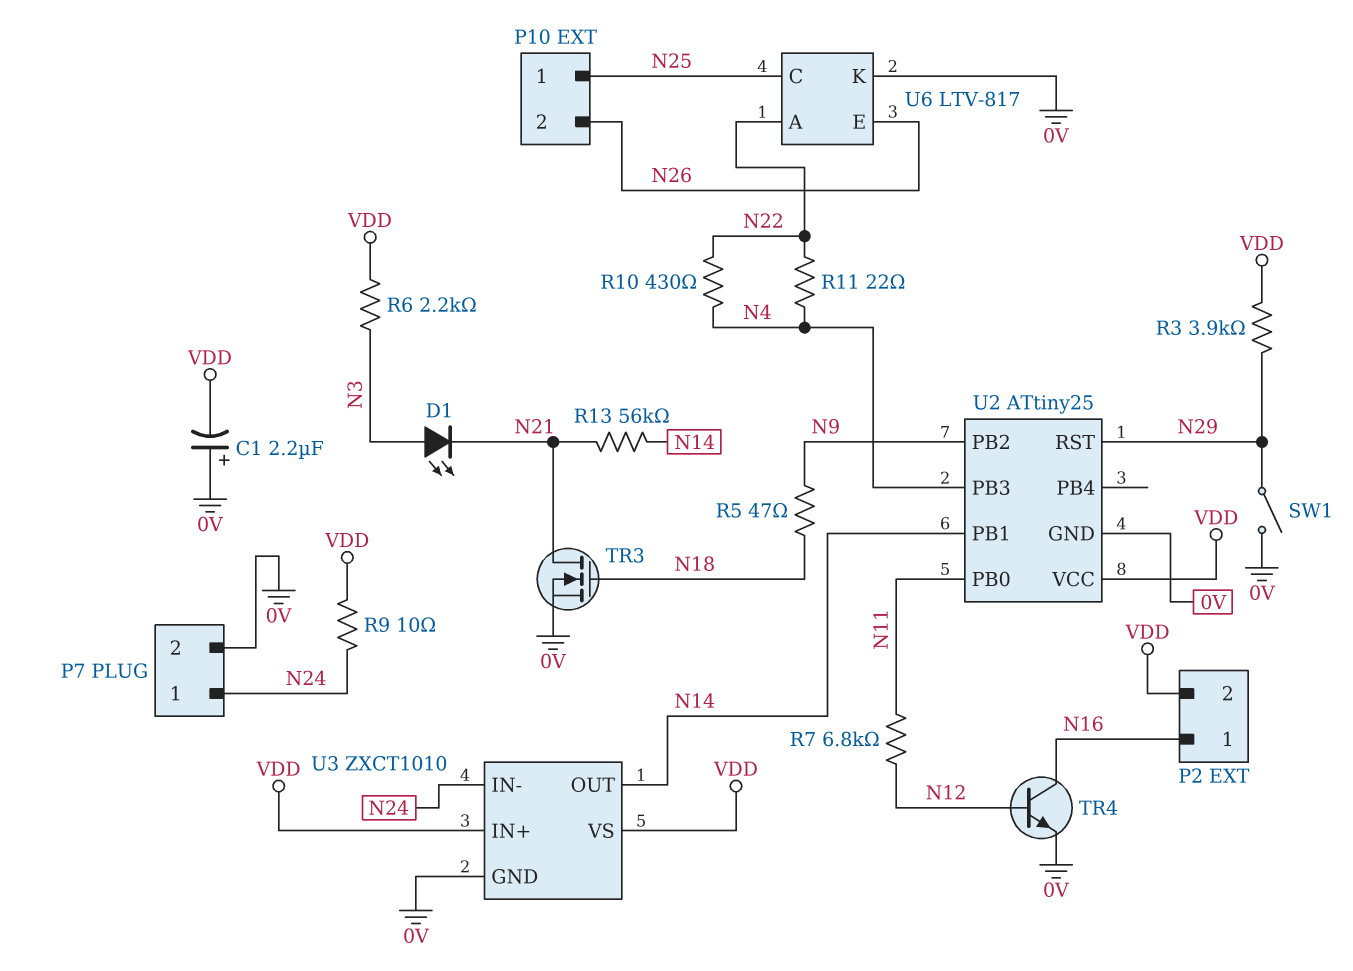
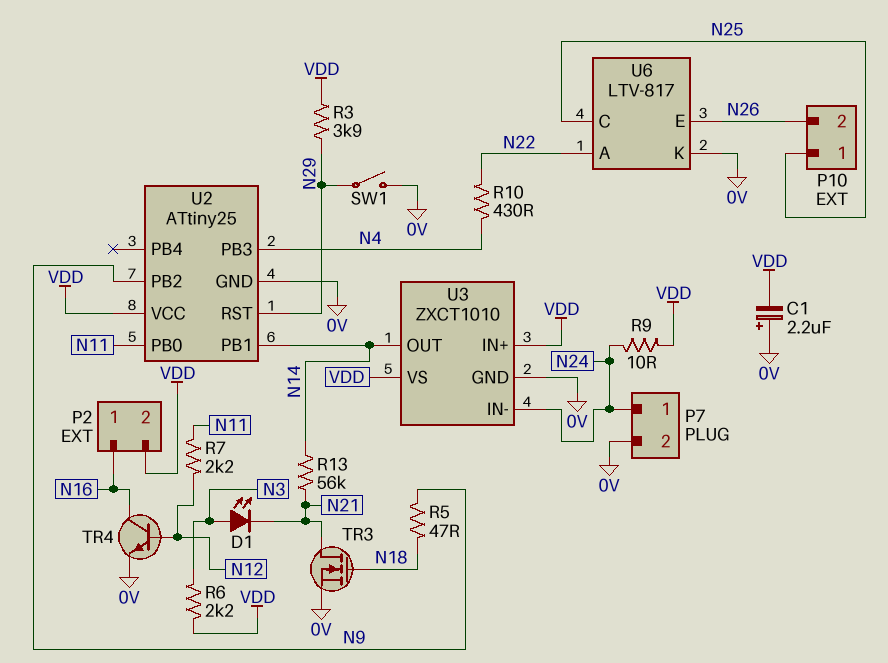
R7: 6.8k (N11, N12) -> 2.2k (N11, N12)
R11: 22 (N4, N22) -> none

